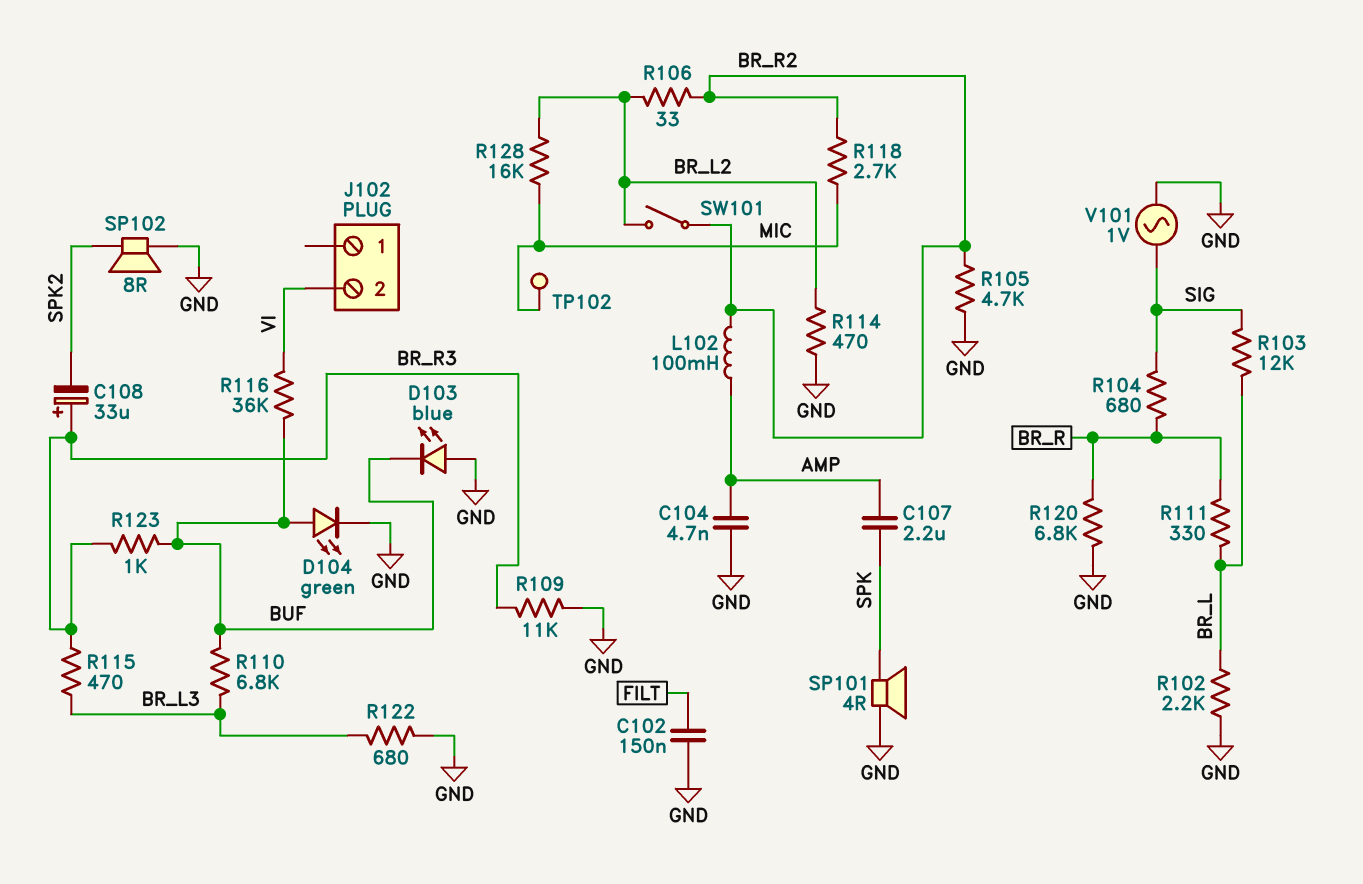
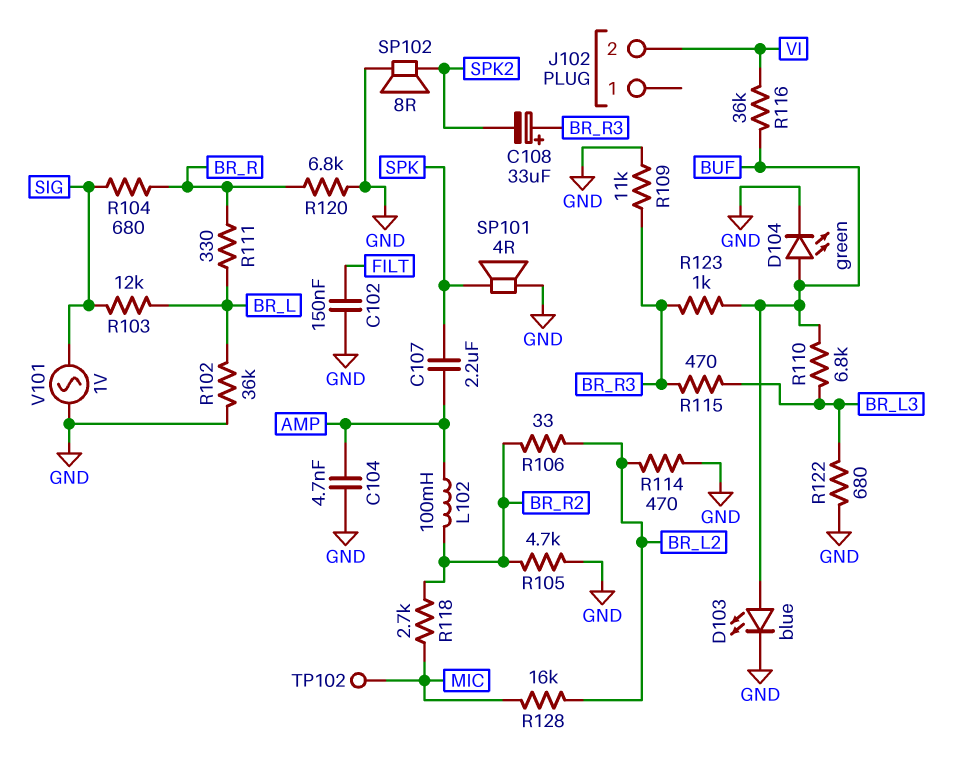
D103: LED blue (A GND, K BUF) -> LED blue (A BUF, K GND)
R102: 2.2k (BR_L, GND) -> 36k (BR_L, GND)
SW101: switch (BR_L2, BR_R2) -> none

